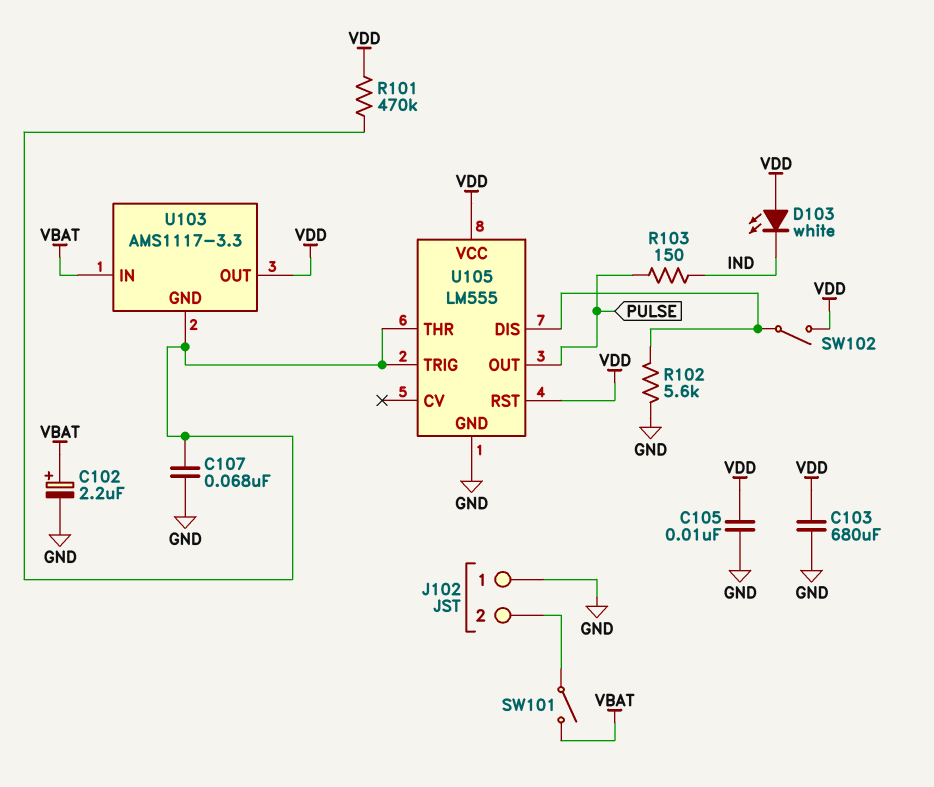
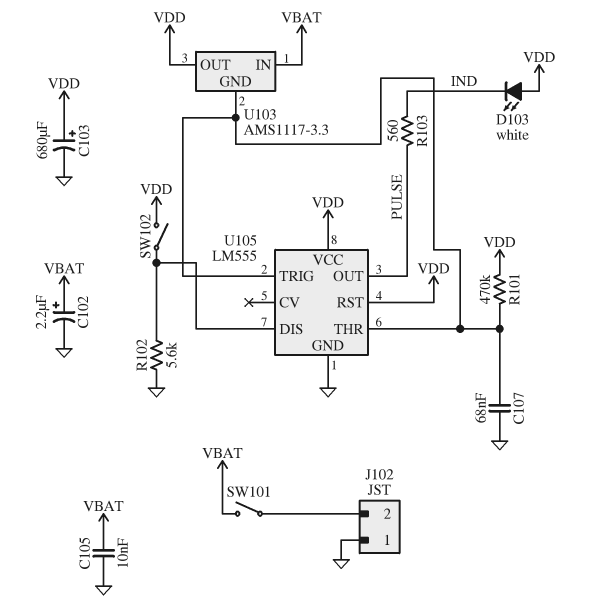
C103: 680uF (GND, VDD) -> 680uF (plus VDD, minus GND)
C105: 10nF (GND, VDD) -> 10nF (GND, VBAT)
R103: 150 (IND, PULSE) -> 560 (IND, PULSE)

